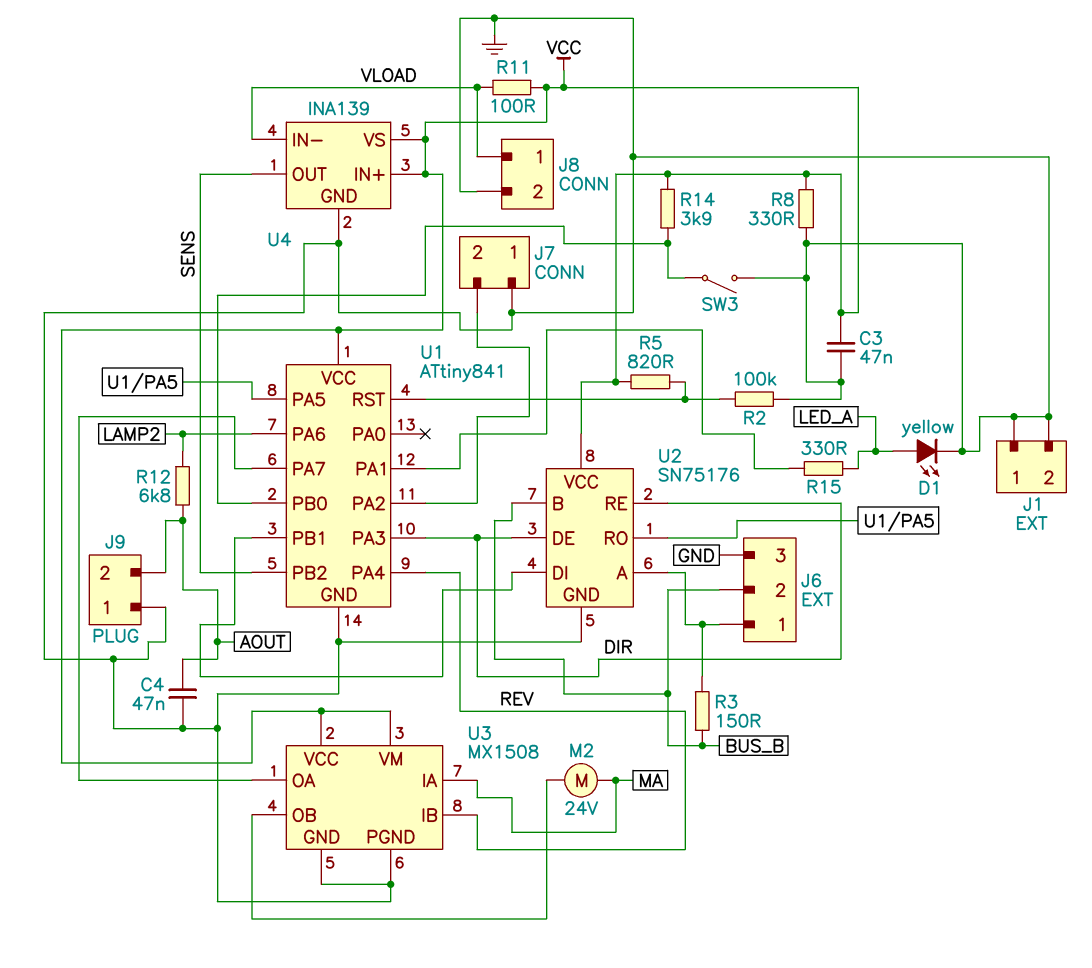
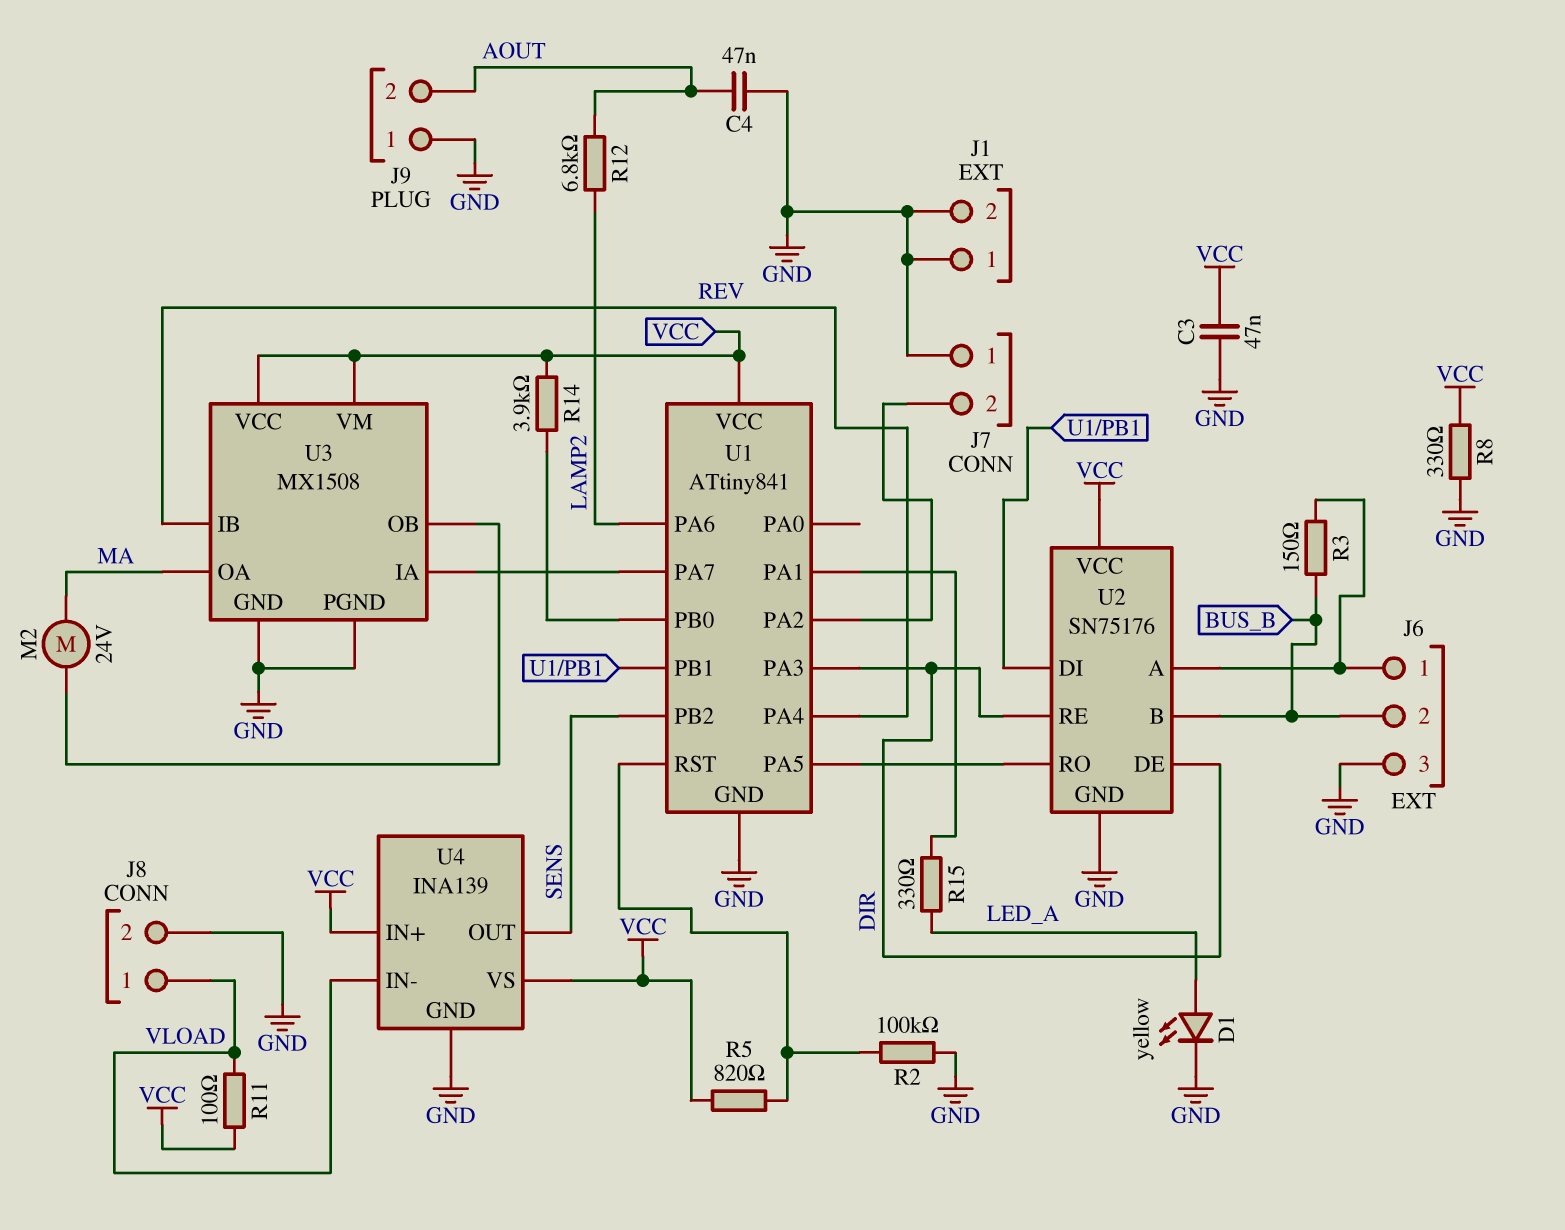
SW3: switch (GND, U1/PB0) -> none
U3 pin IA: MA -> U1/PA7
U3 pin OA: U1/PA7 -> MA

